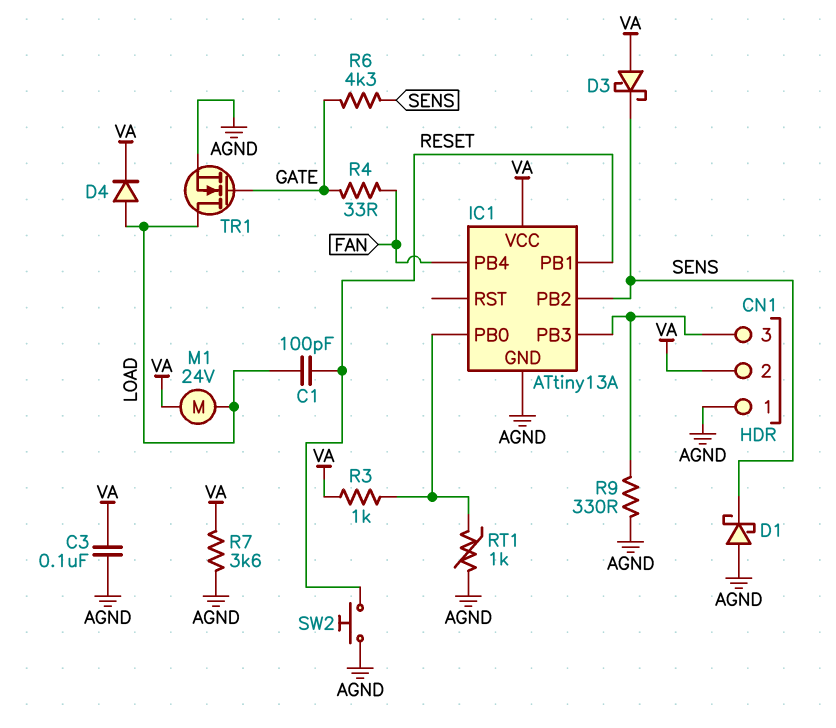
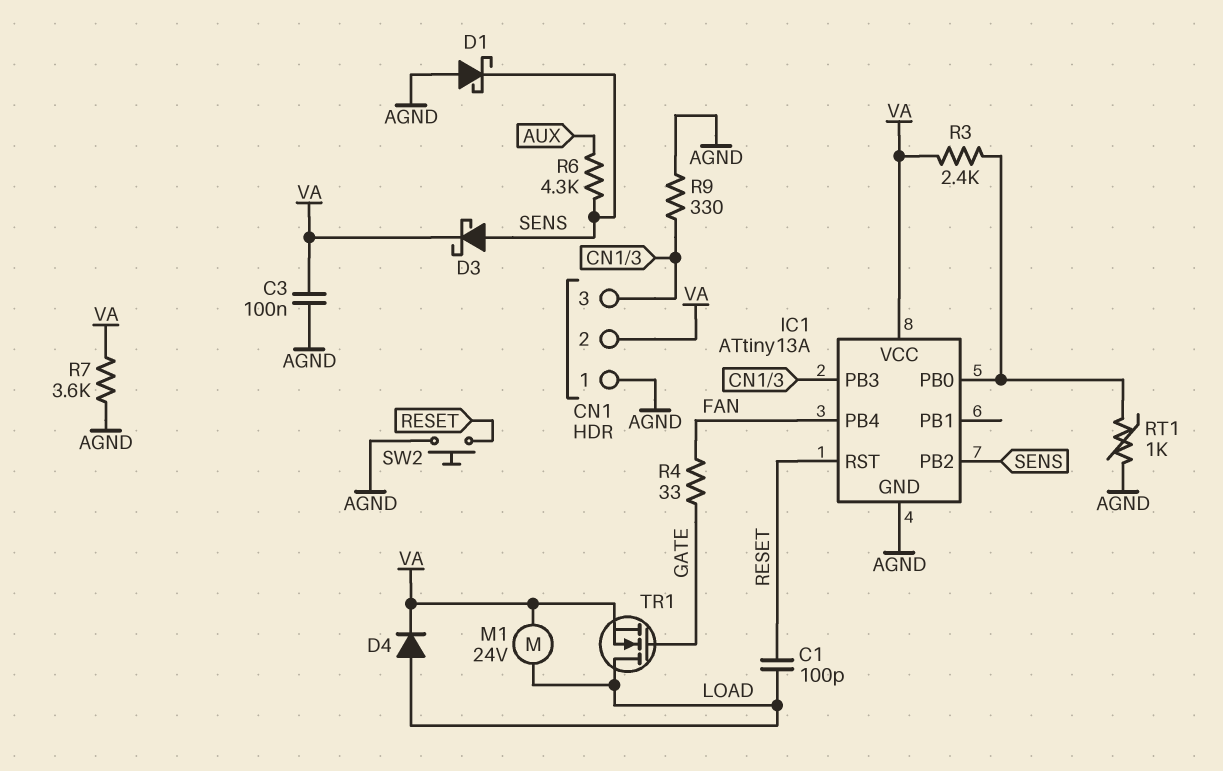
D3: schottky (A VA, K SENS) -> schottky (A SENS, K VA)
IC1 pin PB1: RESET -> none
IC1 pin RST: none -> RESET
R3: 1k (IC1/PB0, VA) -> 2.4k (IC1/PB0, VA)
R6: 4.3k (GATE, SENS) -> 4.3k (AUX, SENS)
TR1: NMOS (G GATE, D LOAD, S AGND) -> NMOS (G GATE, D LOAD, S VA)

